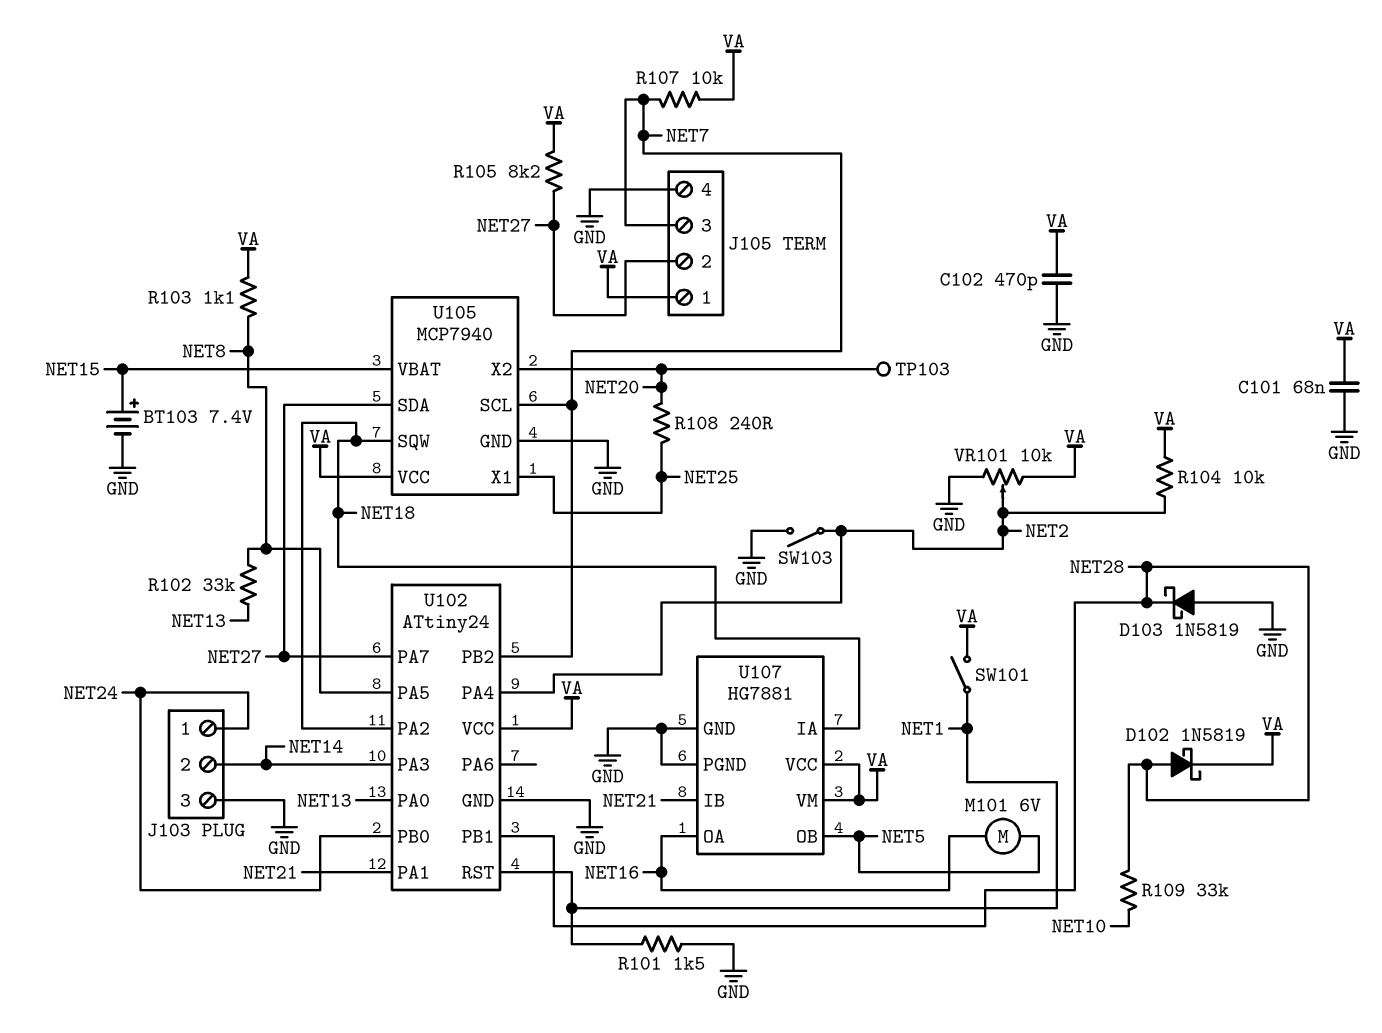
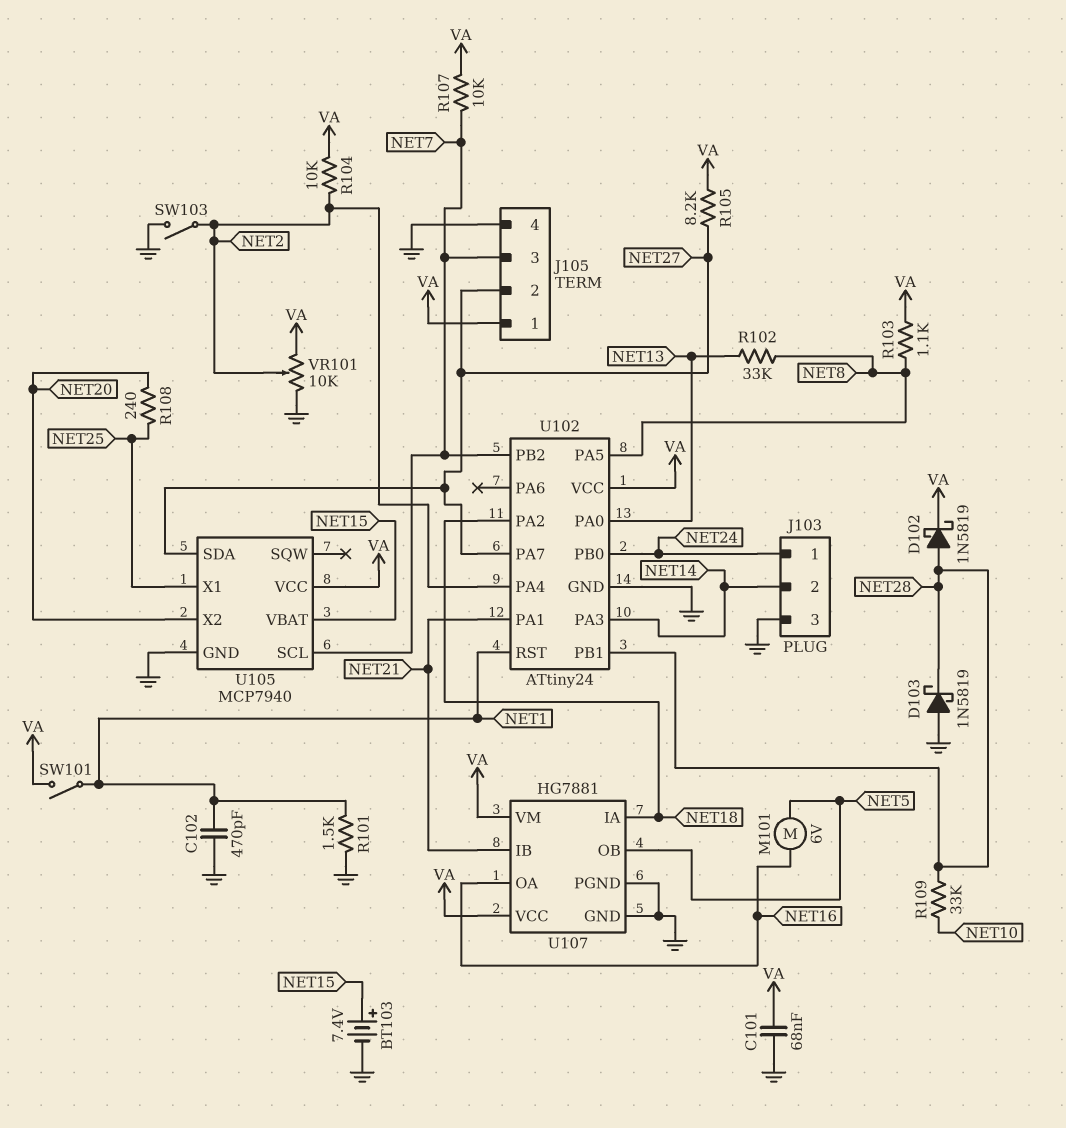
C102: 470pF (GND, VA) -> 470pF (GND, NET1)
TP103: test point (NET20) -> none
U105 pin SQW: NET18 -> none

